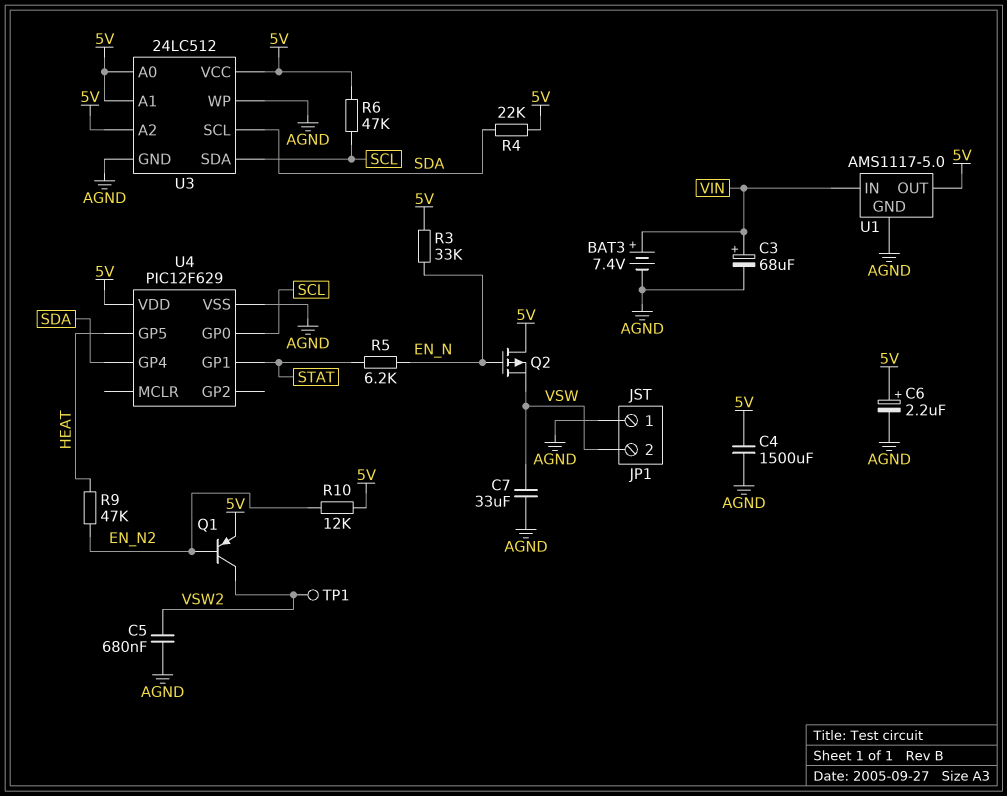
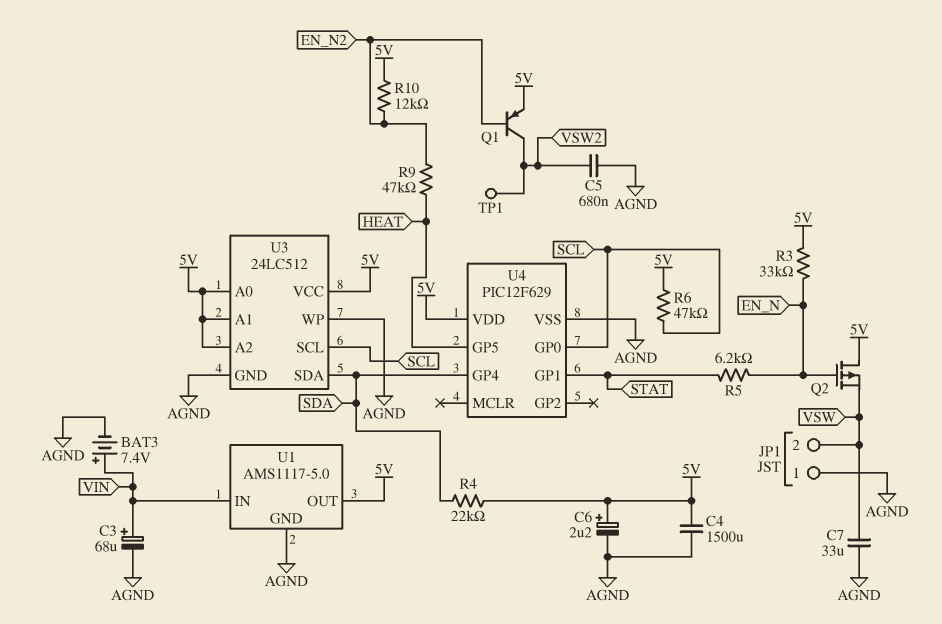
U3 pin SCL: SDA -> SCL
U3 pin SDA: SCL -> SDA

